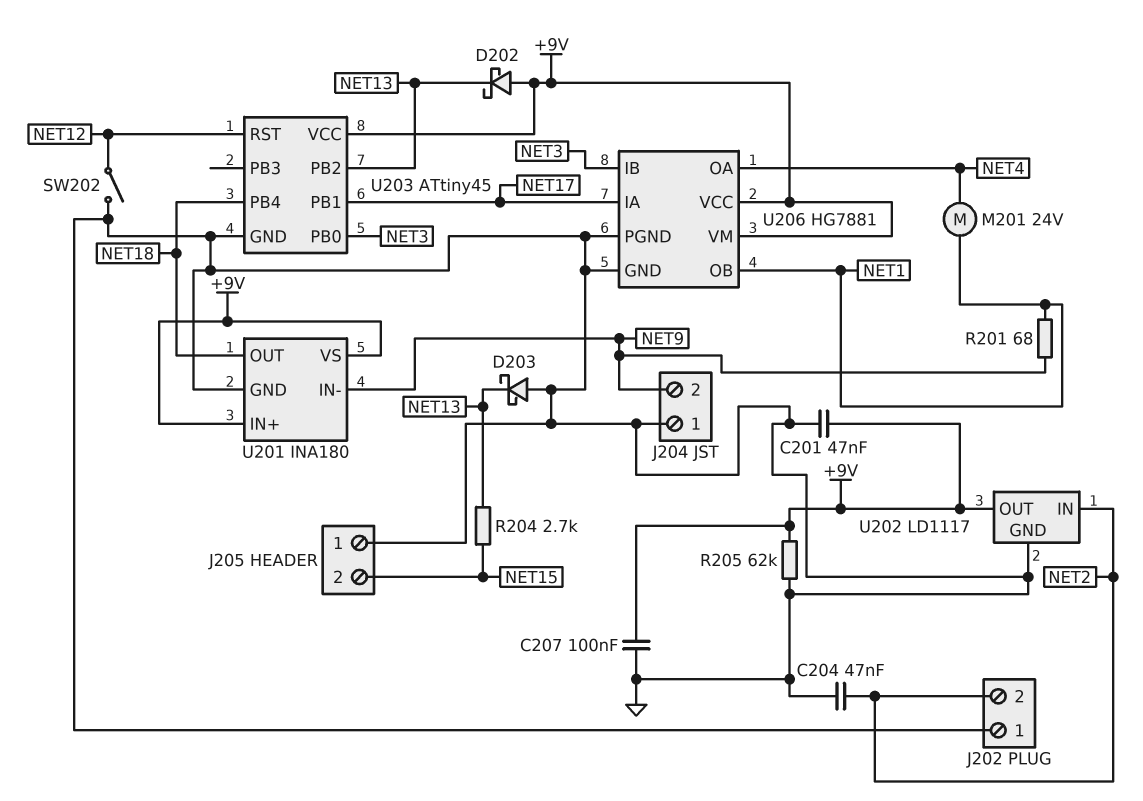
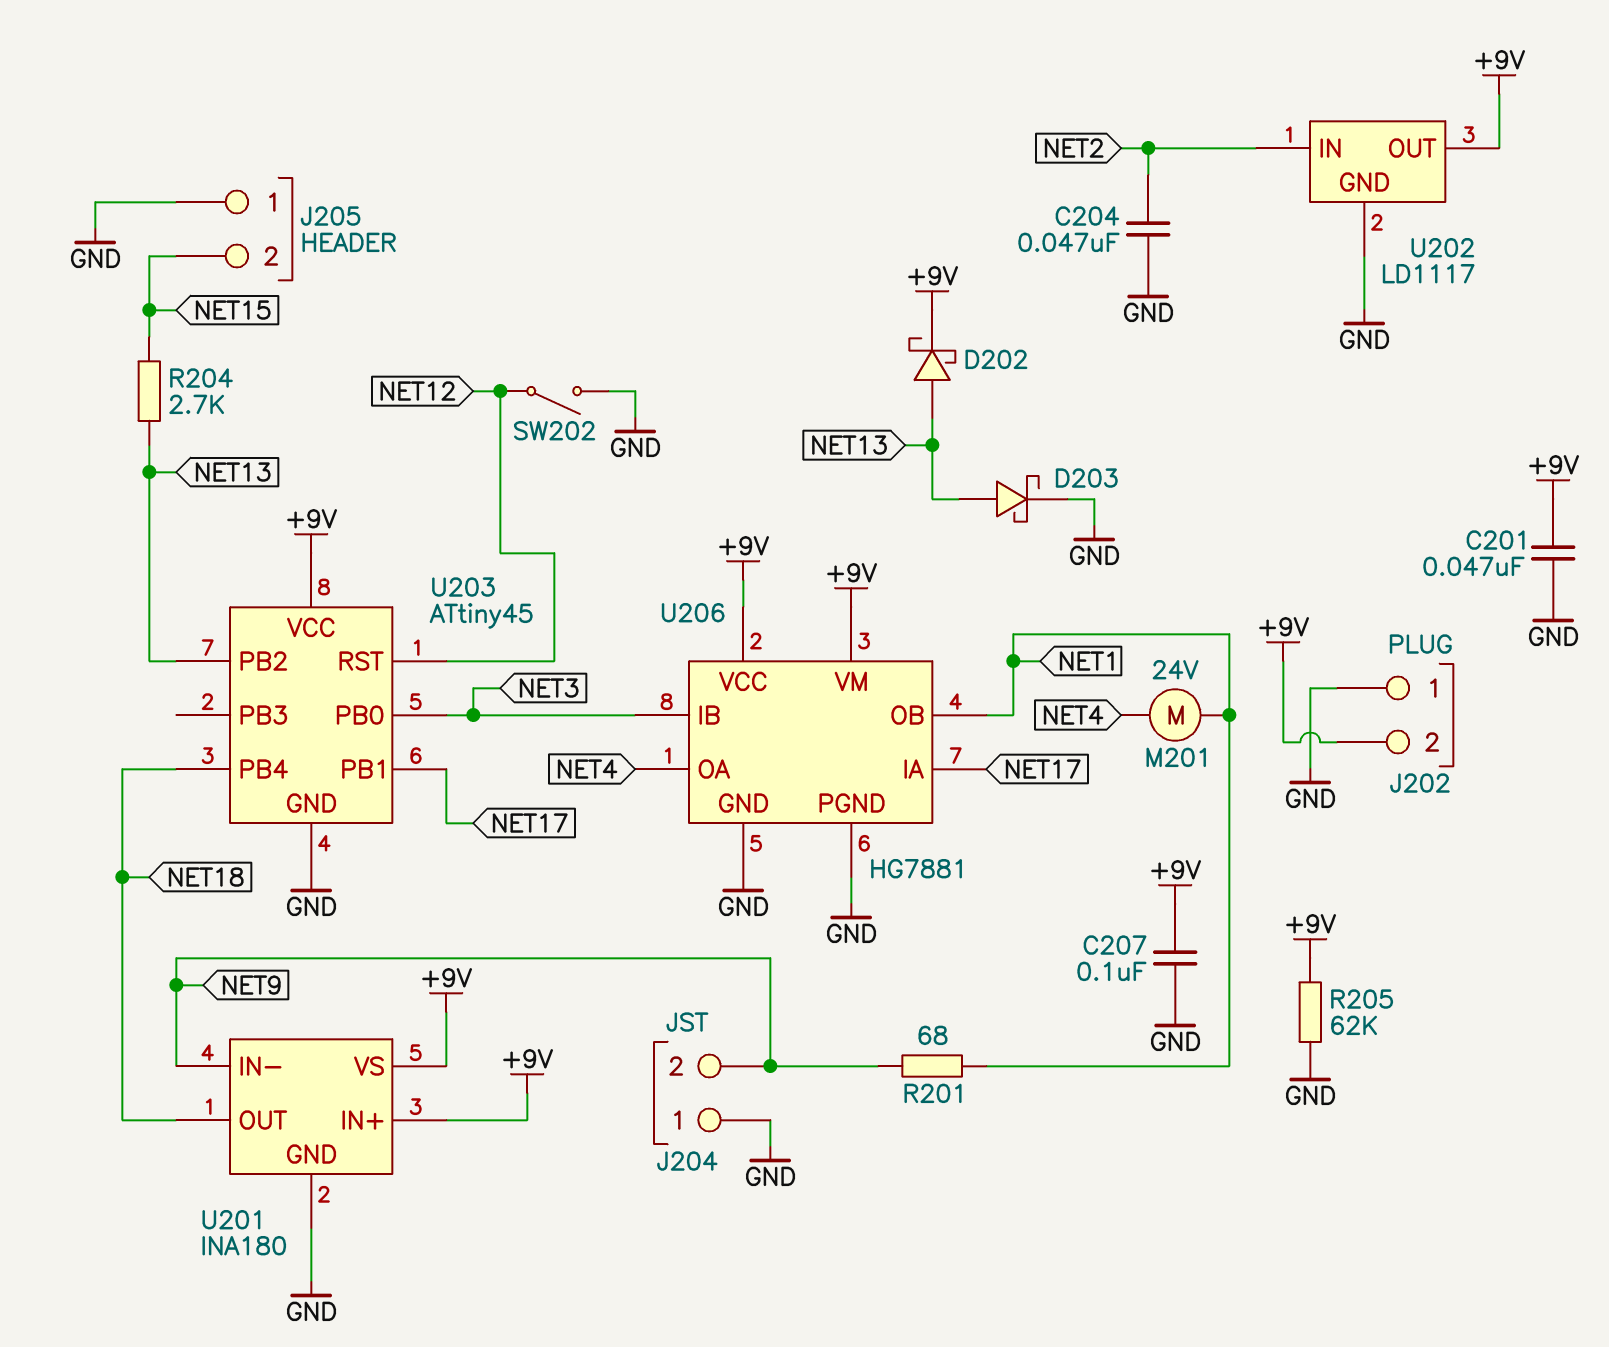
D202: schottky (A +9V, K NET13) -> schottky (A NET13, K +9V)
D203: schottky (A GND, K NET13) -> schottky (A NET13, K GND)
J202 pin 2: NET2 -> +9V

